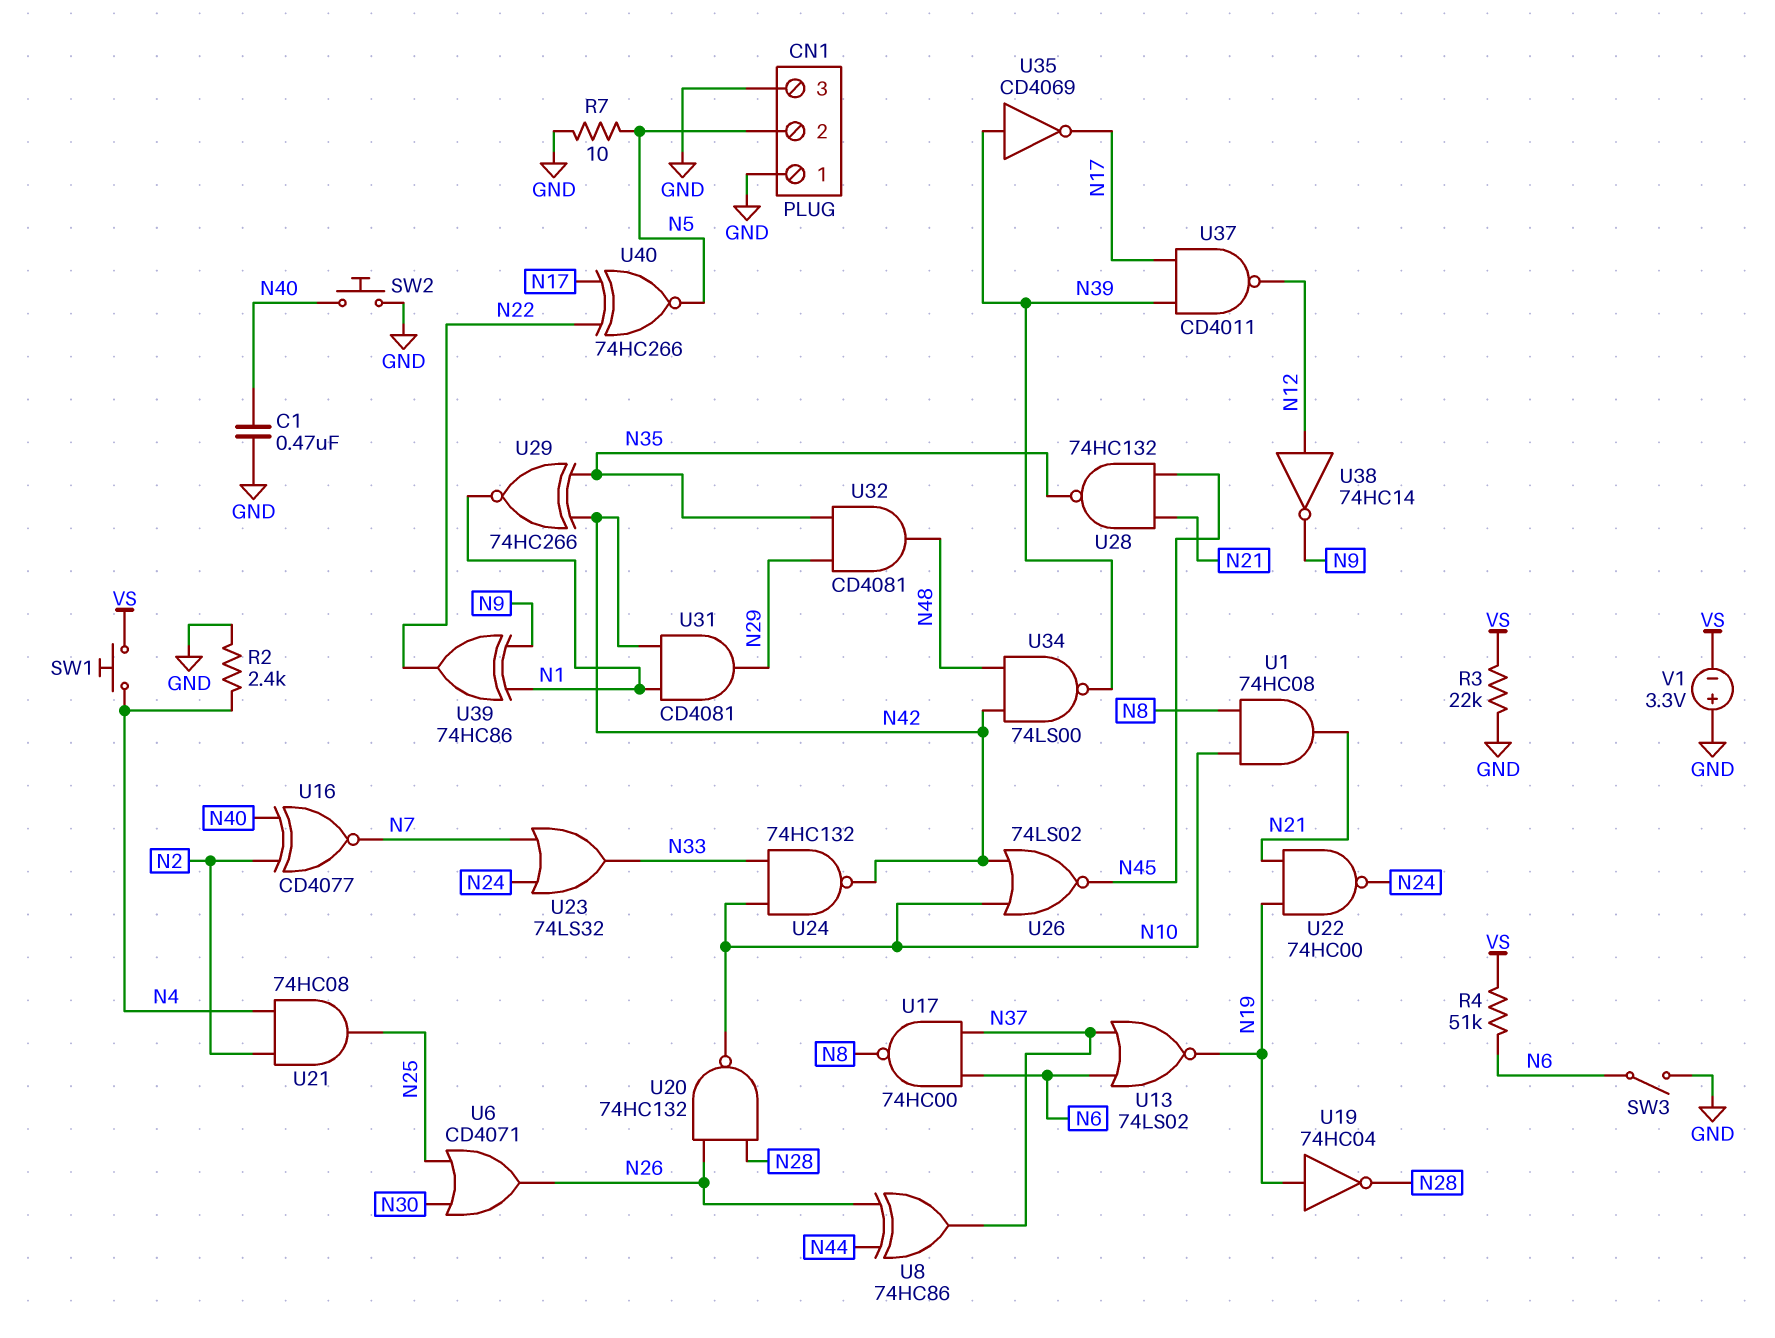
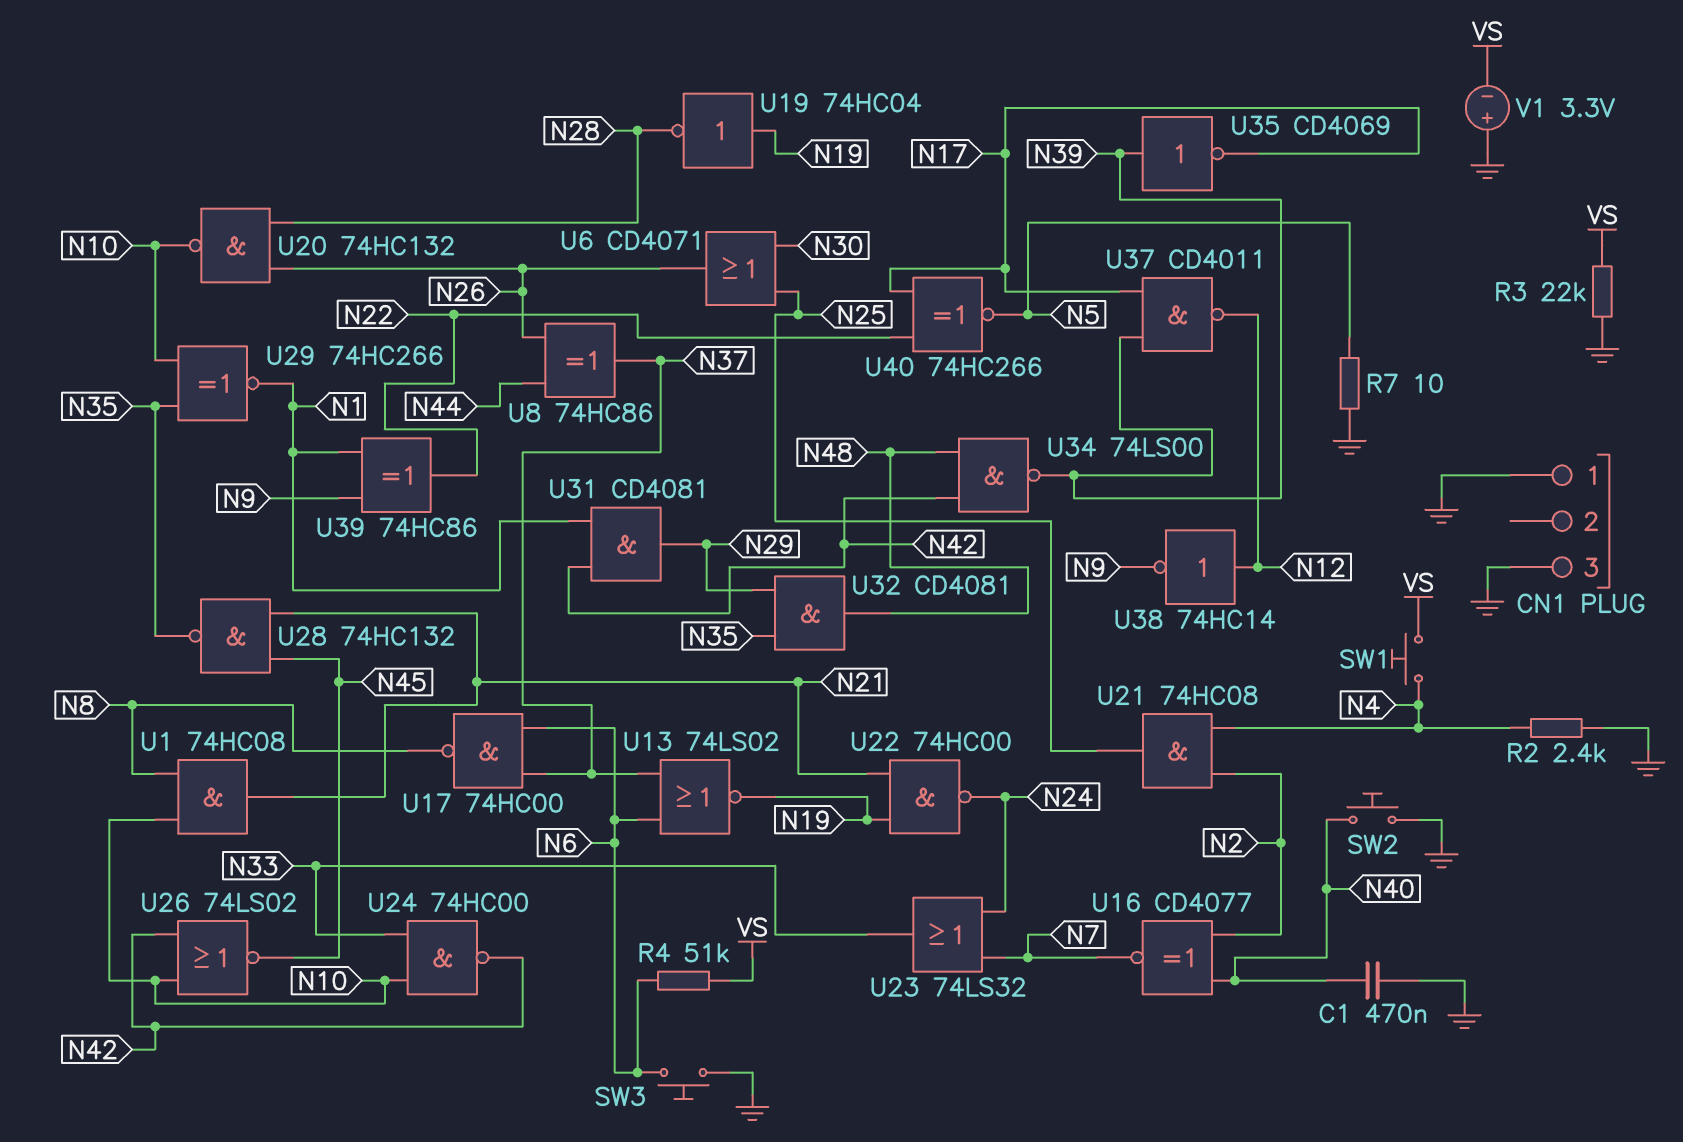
CN1 pin 2: N5 -> none
SW3: switch (GND, N6) -> button (GND, N6)
U24: NAND 74HC132 (in N10, in N33, out N42) -> NAND 74HC00 (in N10, in N33, out N42)
U29: XNOR 74HC266 (in N35, in N42, out N1) -> XNOR 74HC266 (in N10, in N35, out N1)

